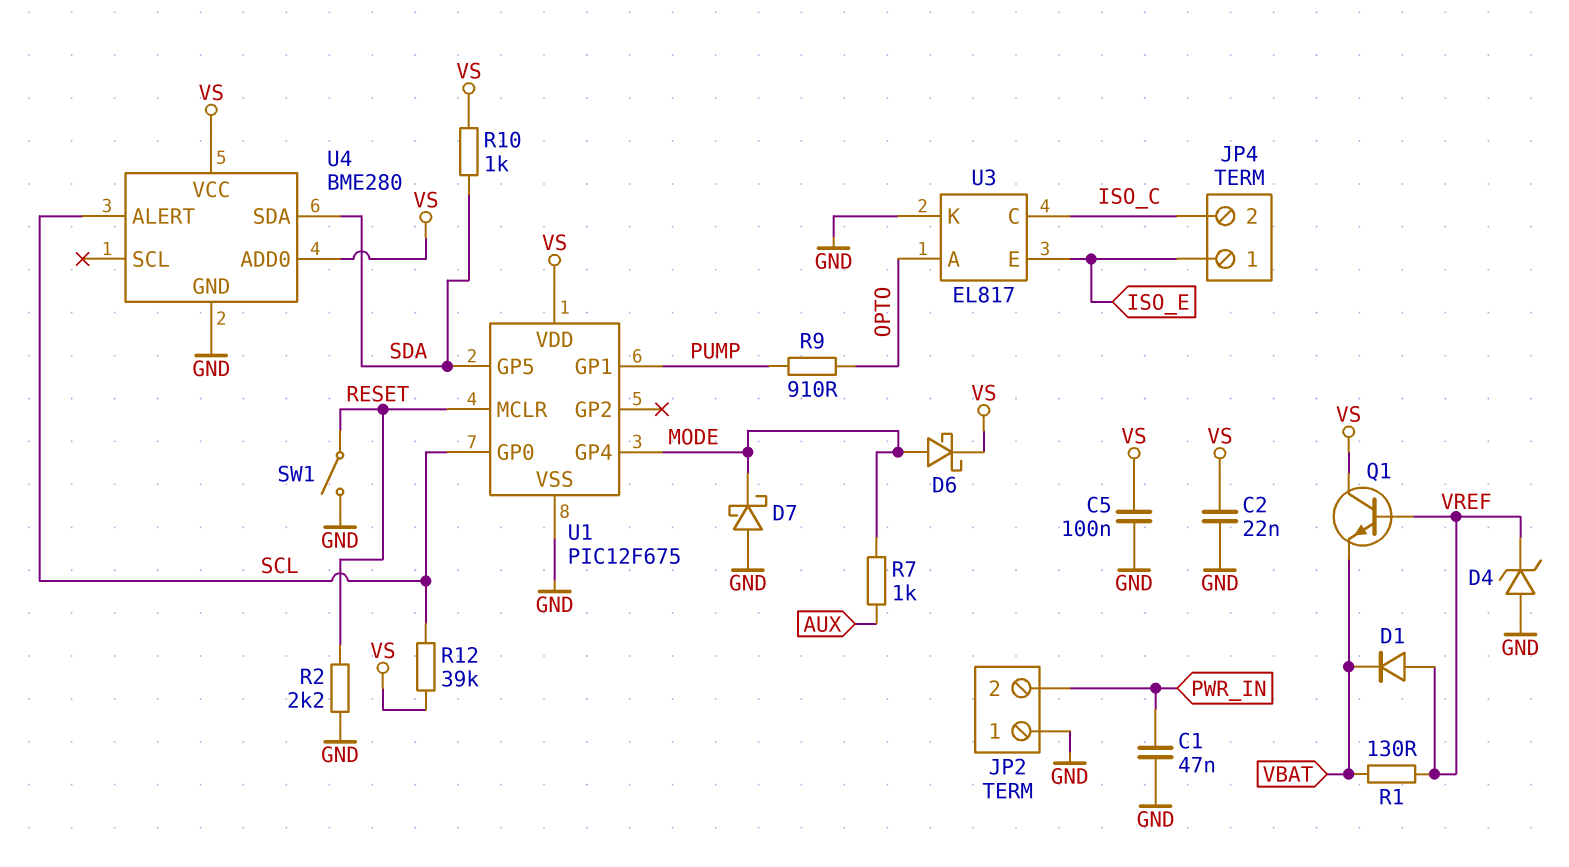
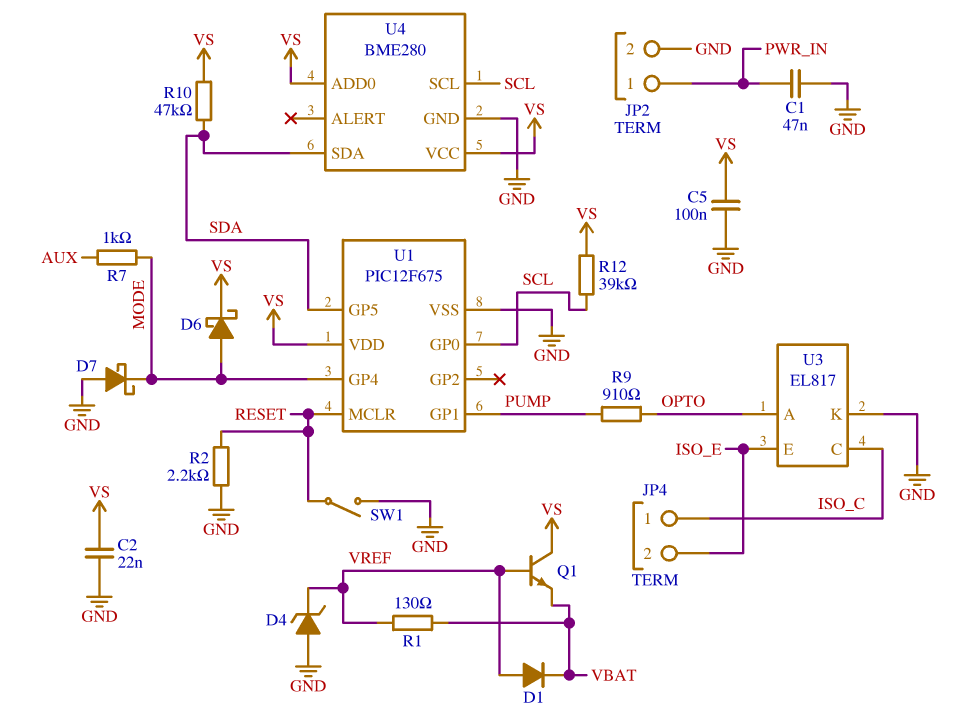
JP2 pin 1: GND -> PWR_IN
JP2 pin 2: PWR_IN -> GND
JP4 pin 1: ISO_E -> ISO_C
JP4 pin 2: ISO_C -> ISO_E
R10: 1k (SDA, VS) -> 47k (SDA, VS)
U4 pin ALERT: SCL -> none
U4 pin SCL: none -> SCL

